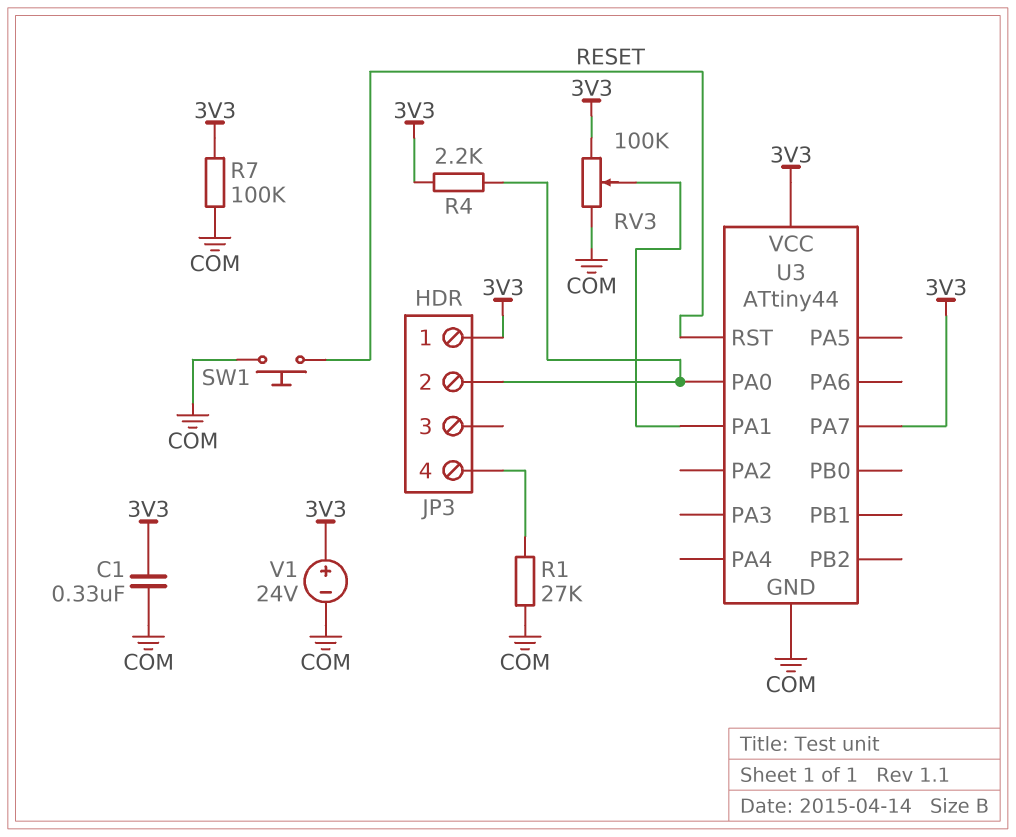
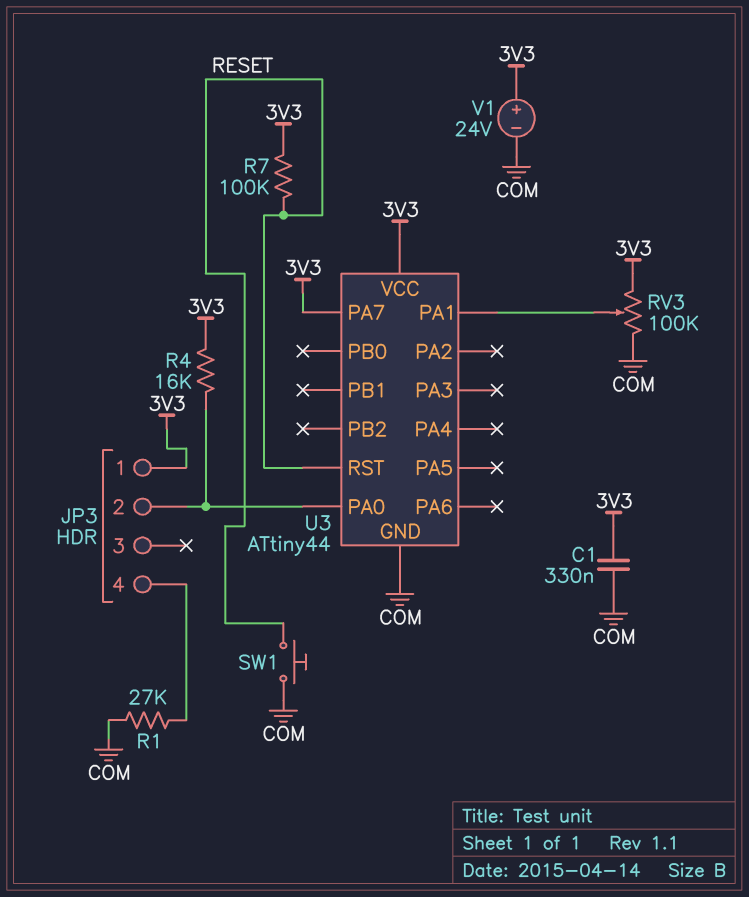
R4: 2.2k (3V3, JP3/2) -> 16k (3V3, JP3/2)
R7: 100k (3V3, COM) -> 100k (3V3, RESET)

